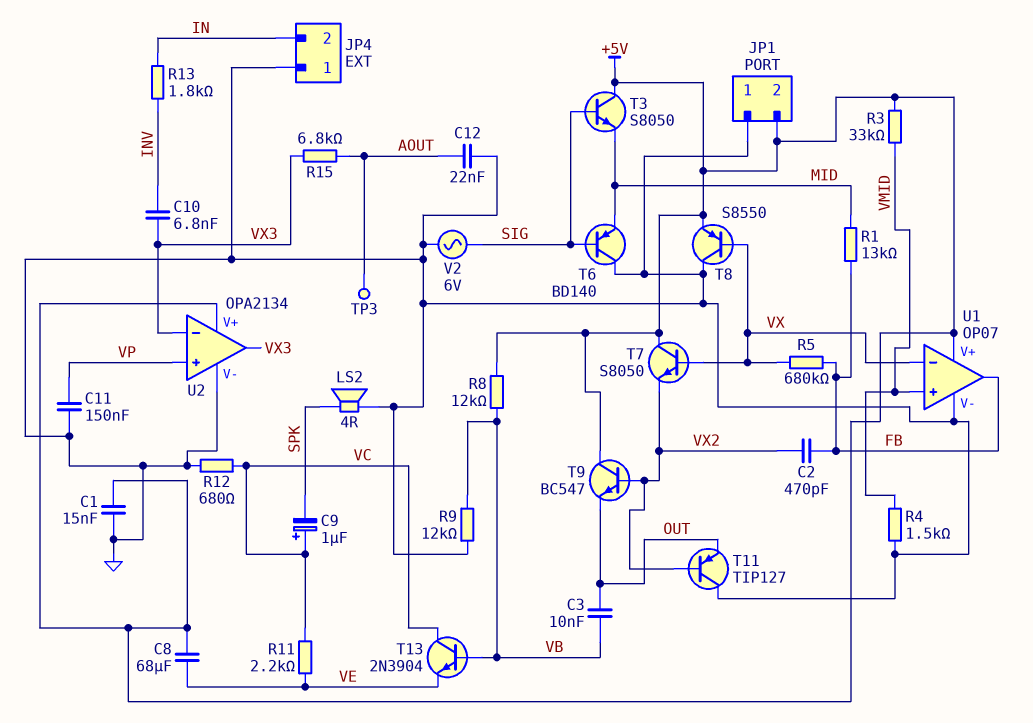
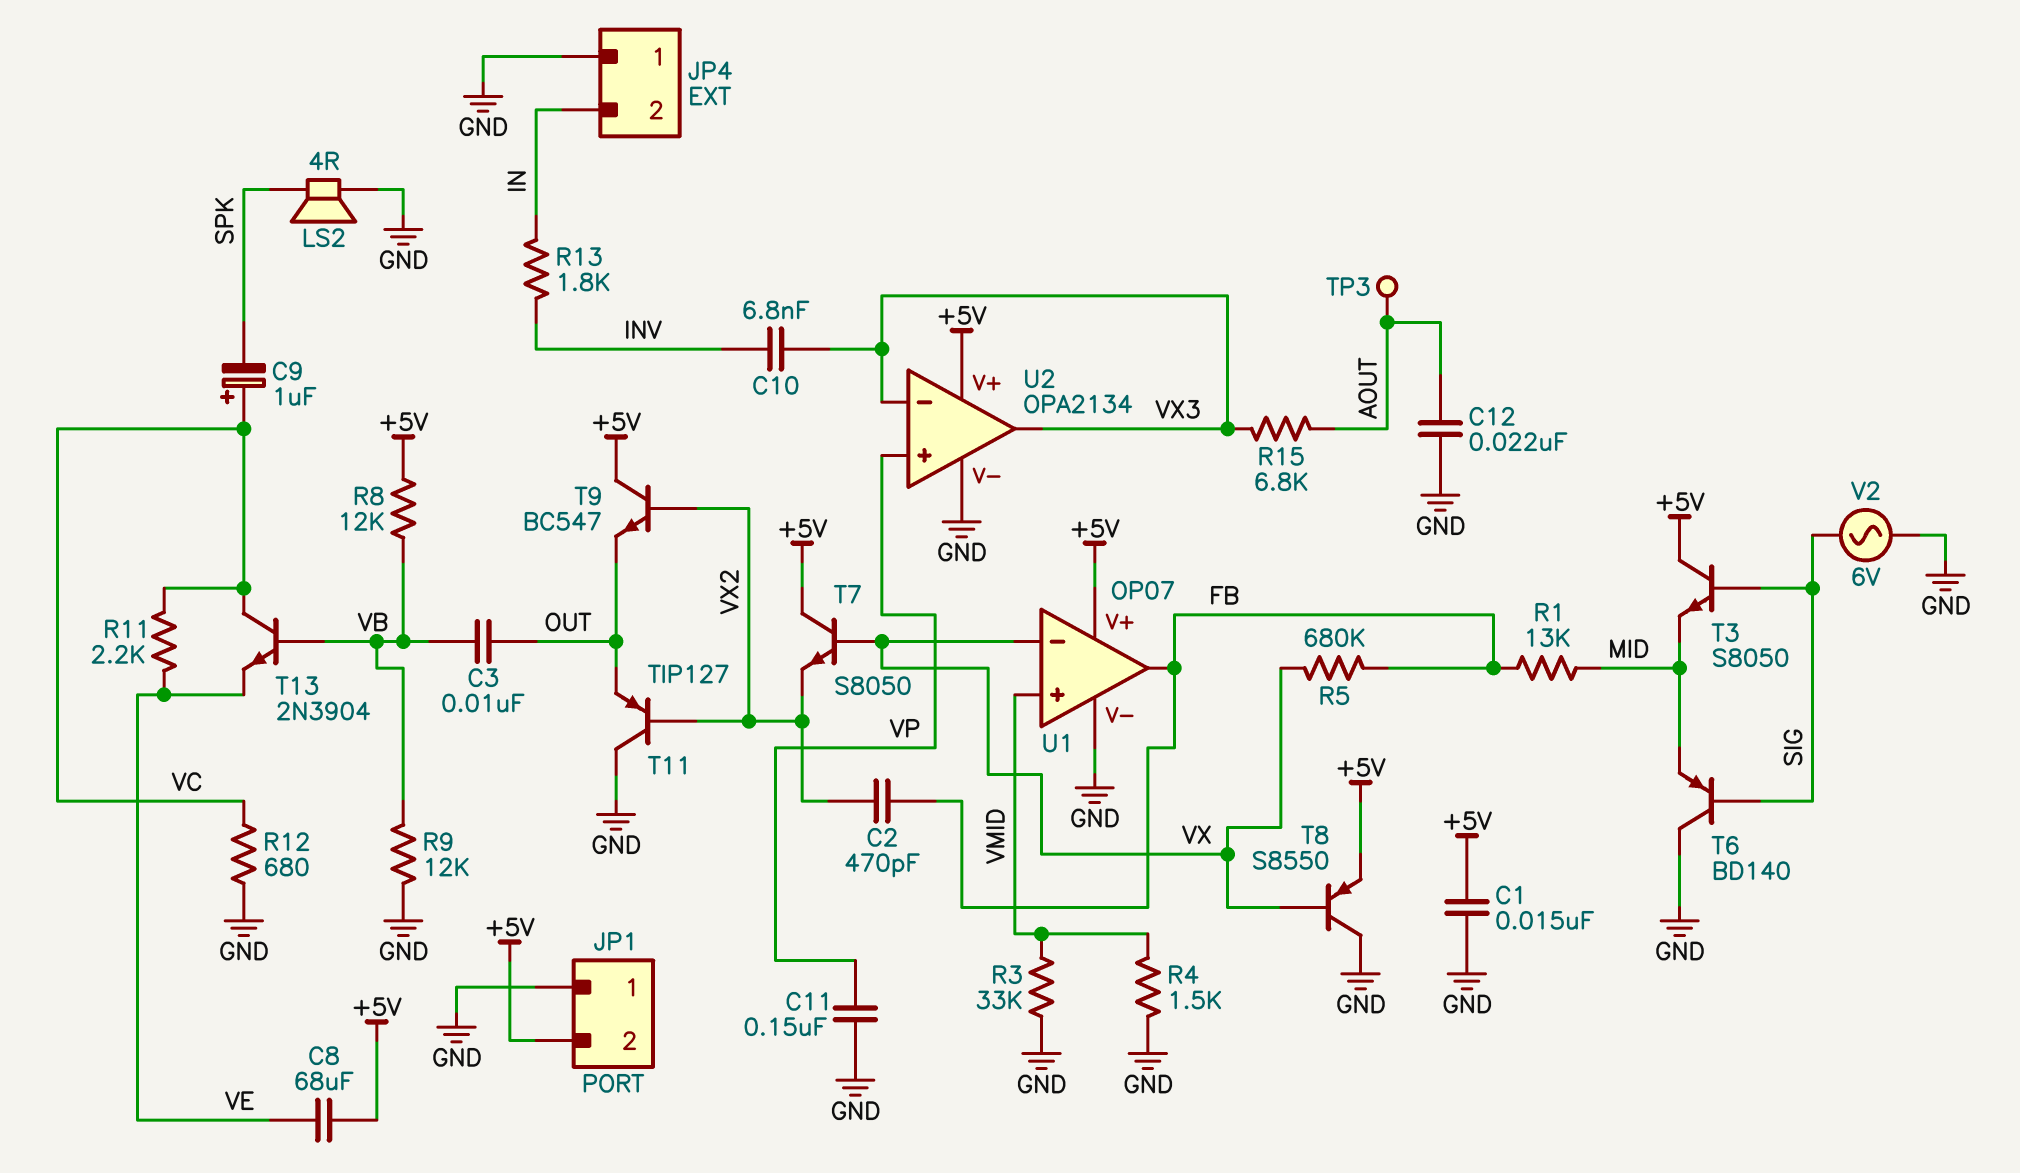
R3: 33k (+5V, VMID) -> 33k (GND, VMID)

